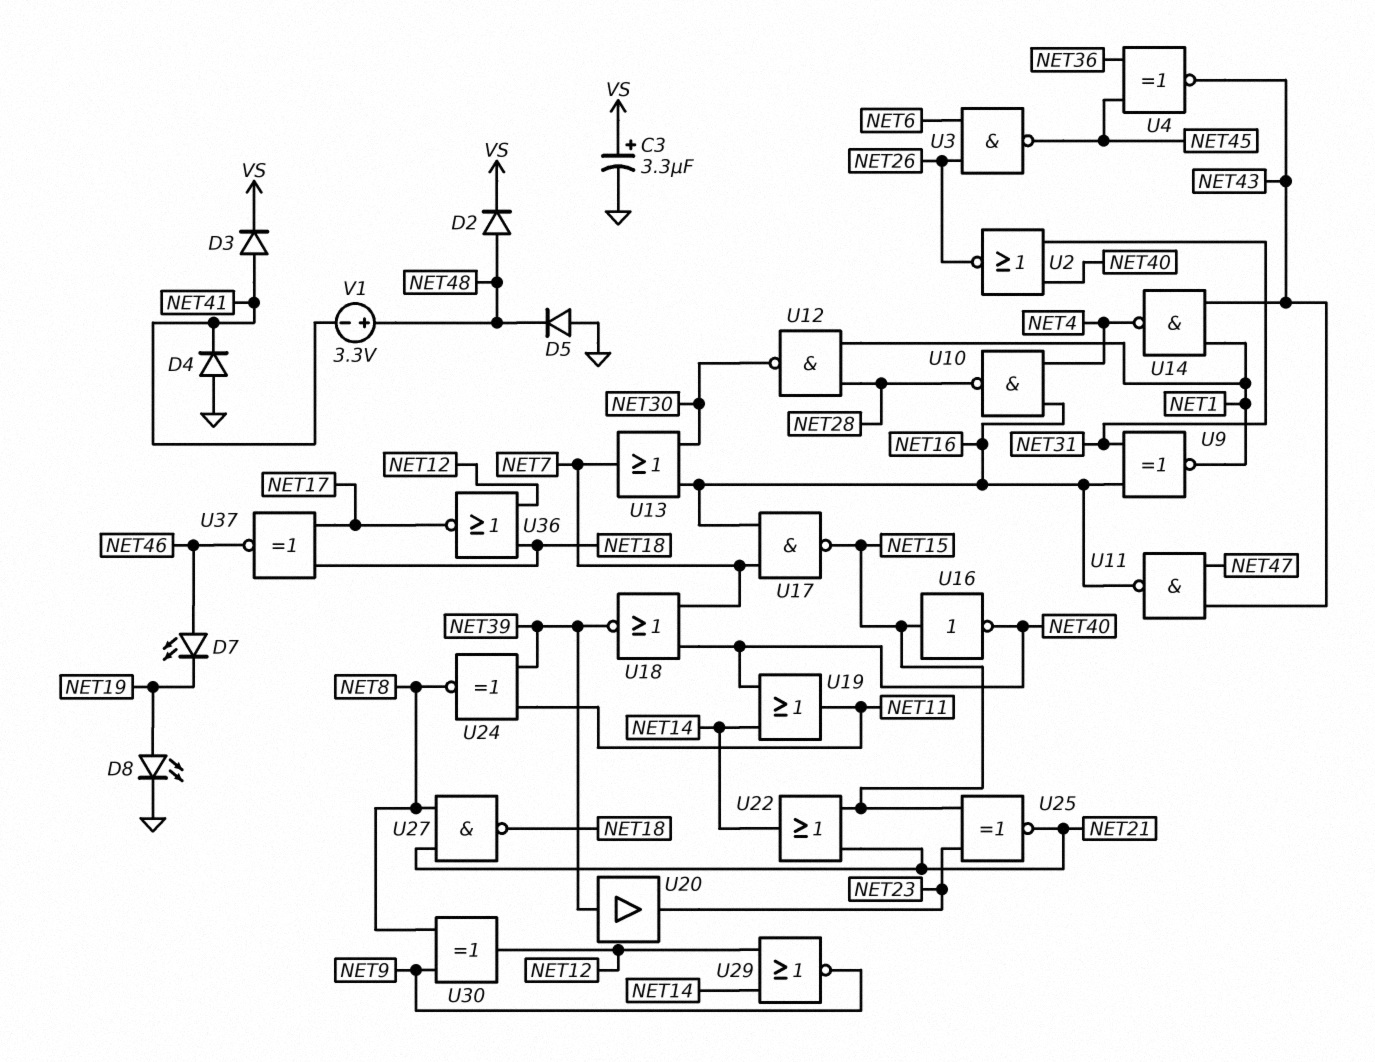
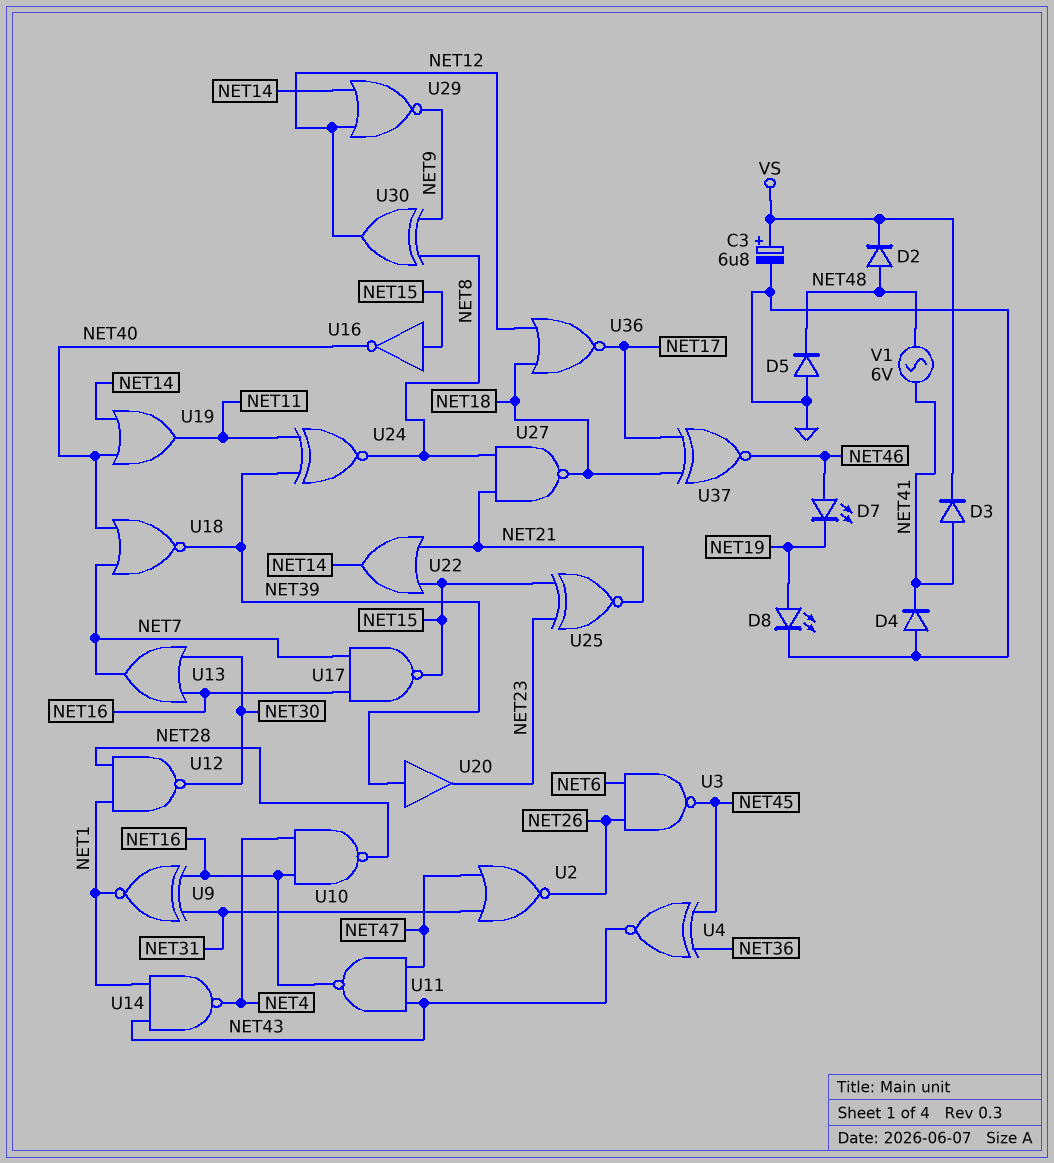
C3: 3.3uF (plus VS, minus GND) -> 6.8uF (plus VS, minus GND)
U2: NOR (in NET31, in NET40, out NET26) -> NOR (in NET31, in NET47, out NET26)
V1: 3.3V (plus NET48, minus NET41) -> AC 6V (NET41, NET48)

